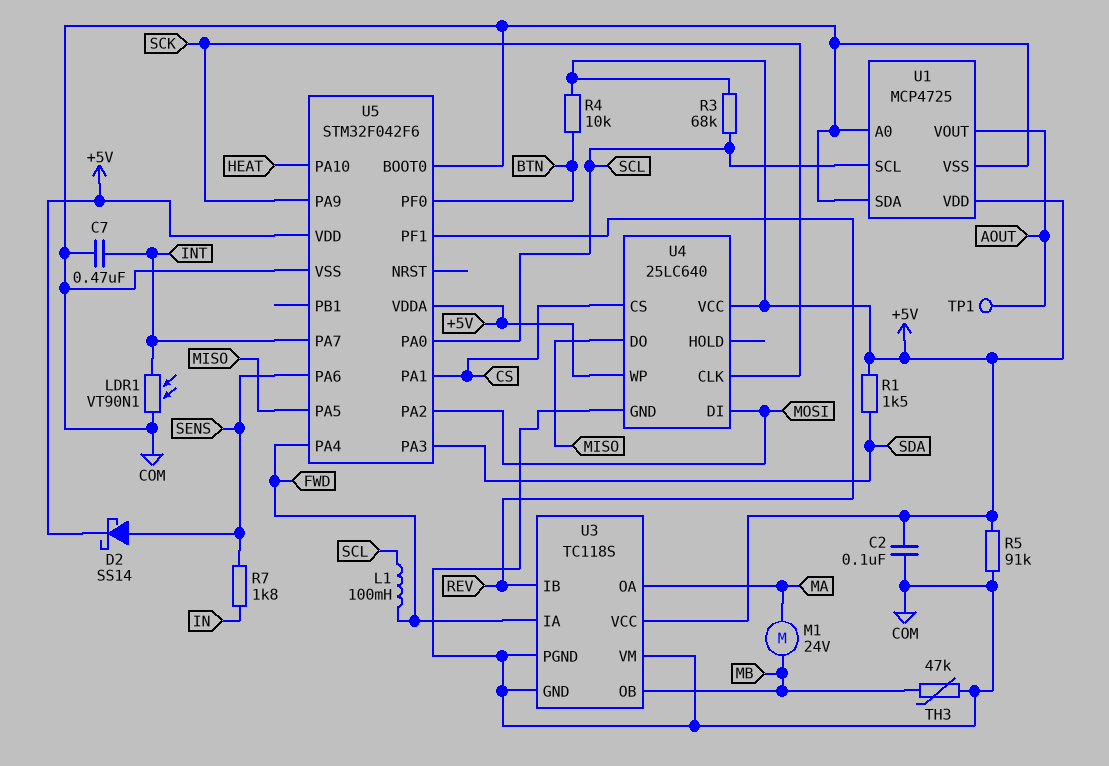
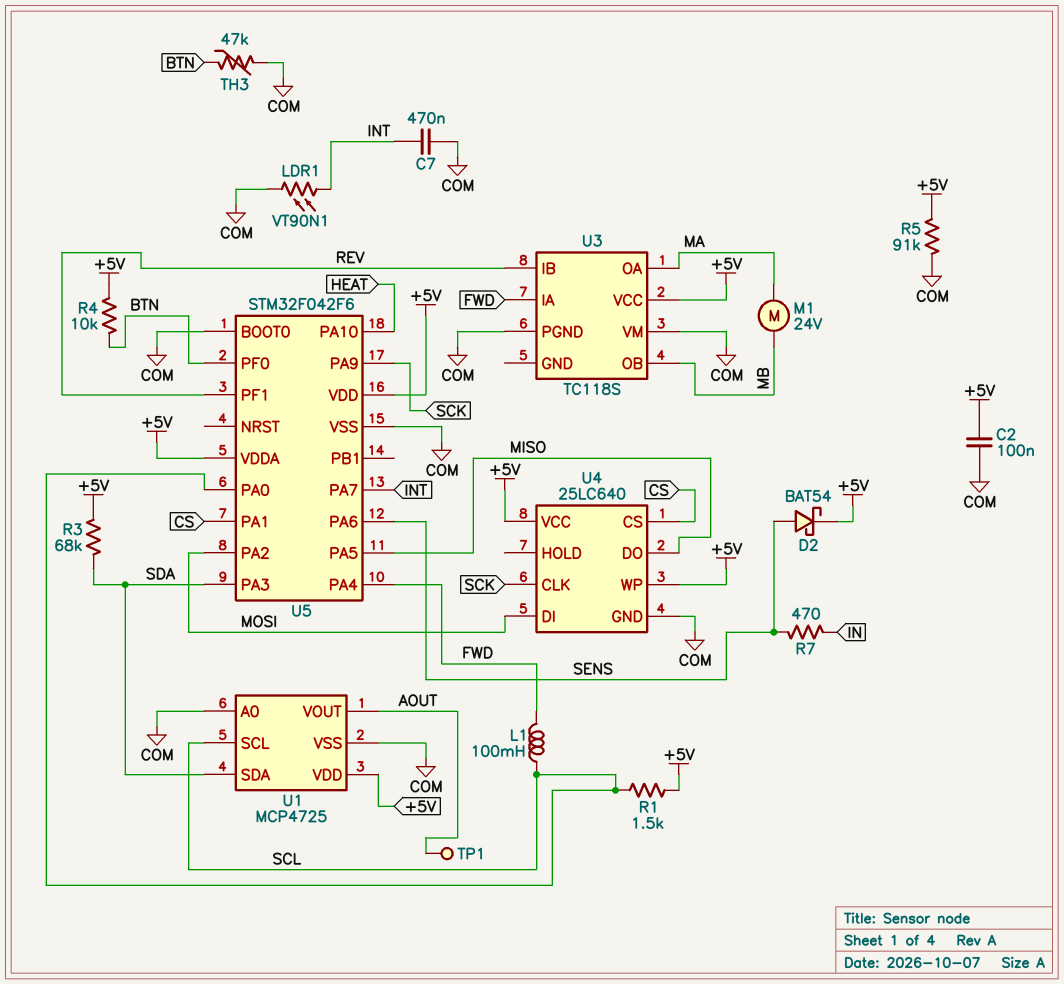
D2: schottky SS14 (A SENS, K +5V) -> schottky BAT54 (A SENS, K +5V)
R1: 1.5k (+5V, SDA) -> 1.5k (+5V, SCL)
R3: 68k (+5V, SCL) -> 68k (+5V, SDA)
R7: 1.8k (IN, SENS) -> 470 (IN, SENS)
TH3: 47k (COM, MB) -> 47k (BTN, COM)
U1 pin SDA: COM -> SDA
U3 pin GND: COM -> none

